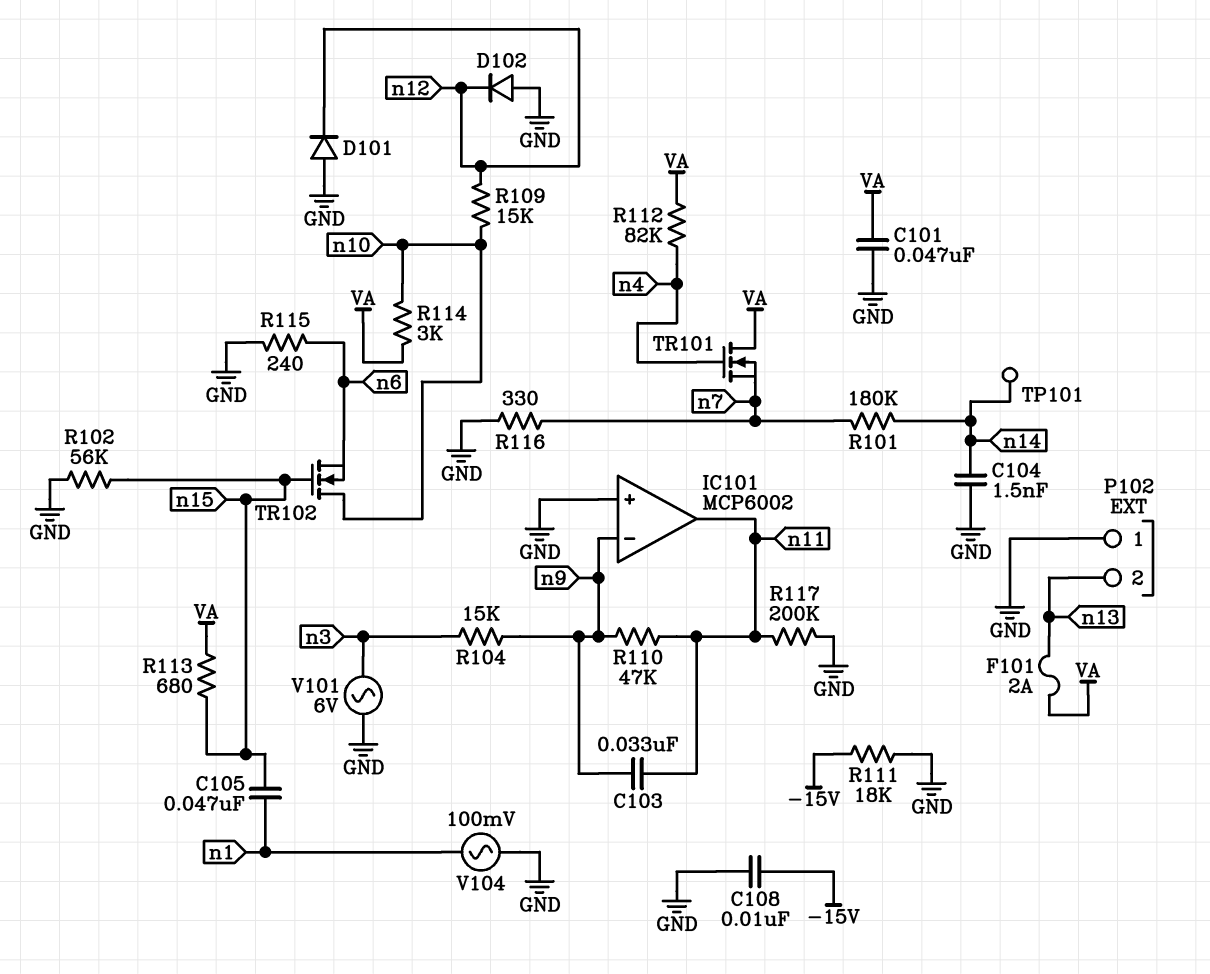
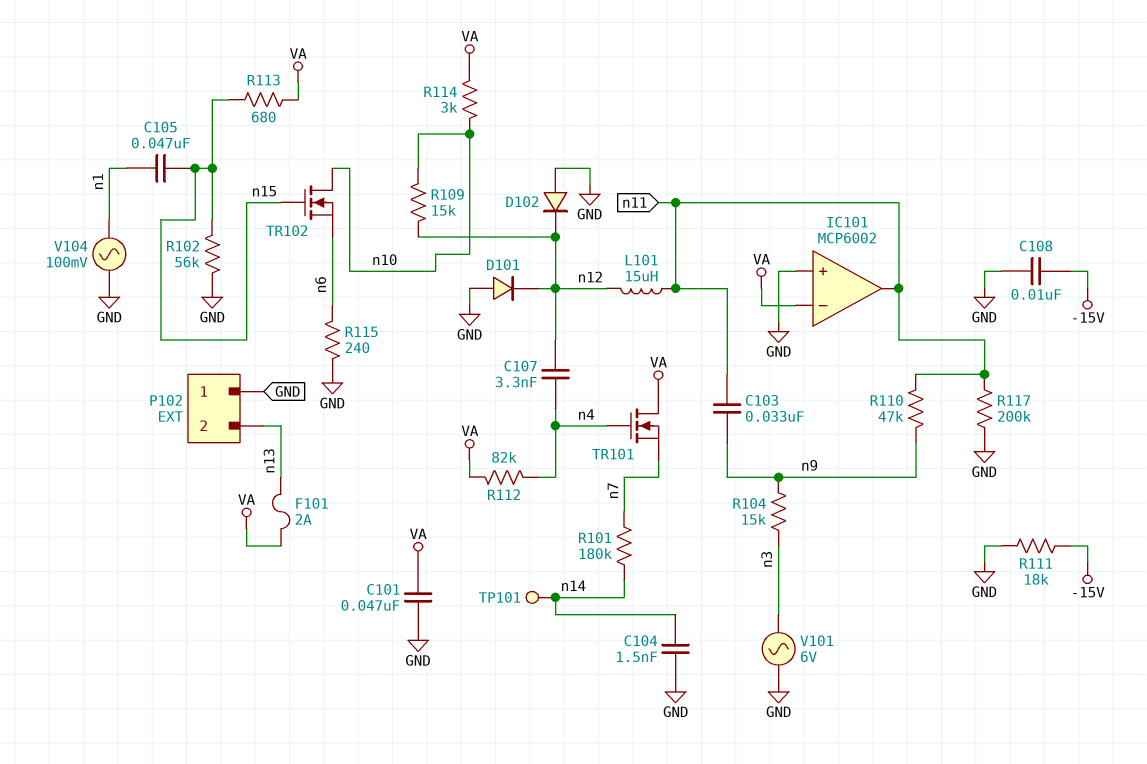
C107: none -> 3.3nF (n4, n12)
IC101 pin in-: n9 -> VA
L101: none -> 15uH (n11, n12)
R116: 330 (GND, n7) -> none

